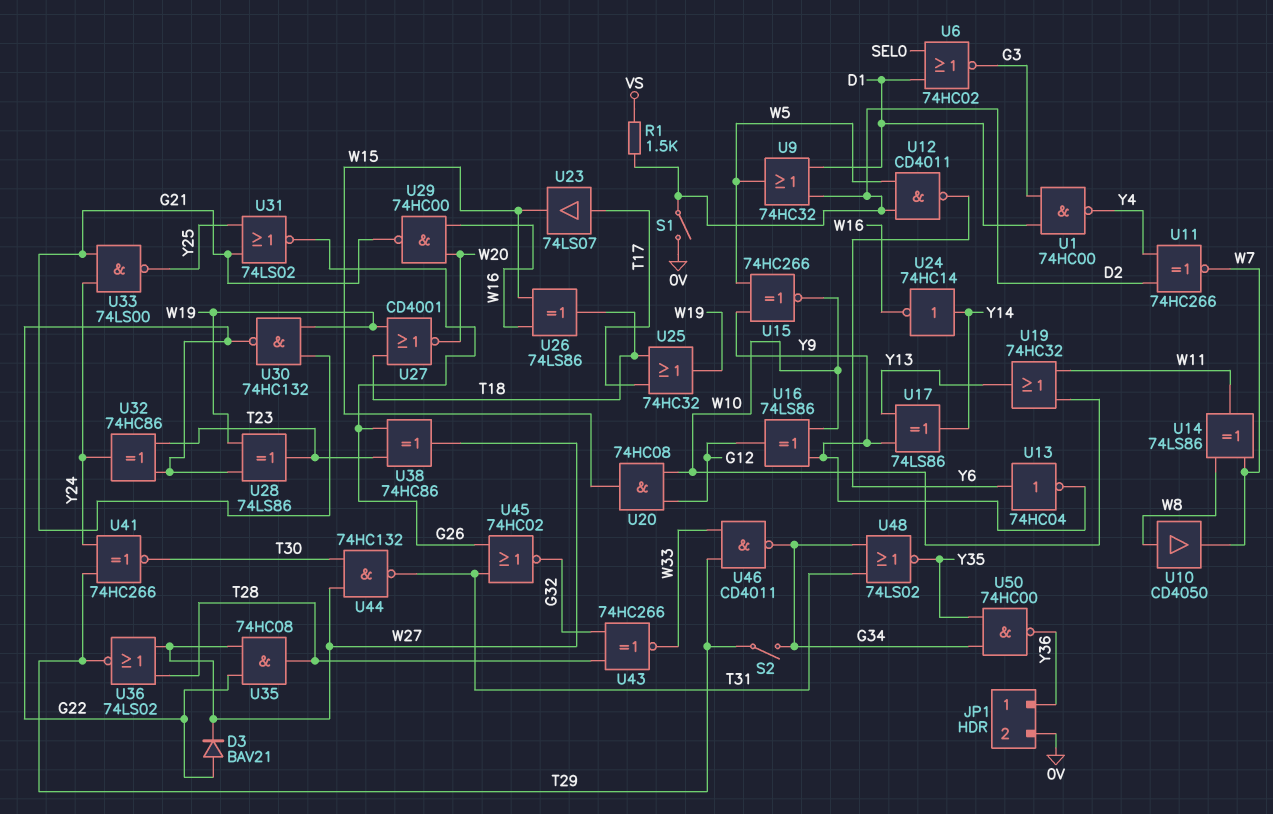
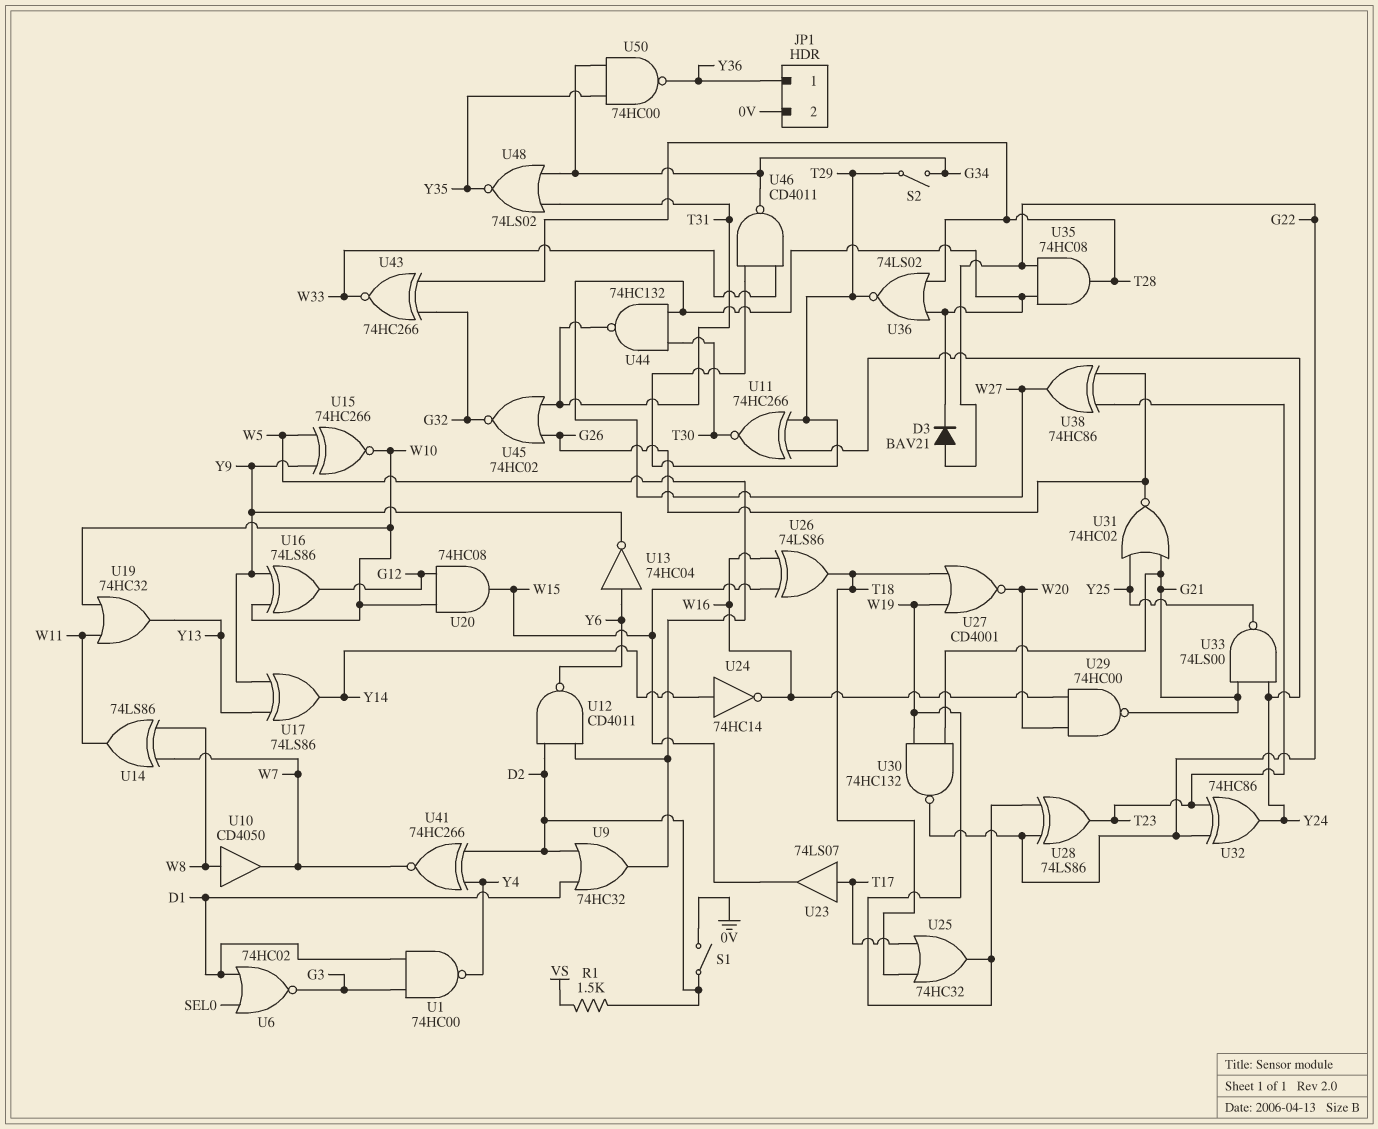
U11: XNOR 74HC266 (in D2, in Y4, out W7) -> XNOR 74HC266 (in T29, in Y24, out T30)
U31: NOR 74LS02 (in G21, in Y25, out G26) -> NOR 74HC02 (in G21, in Y25, out G26)
U41: XNOR 74HC266 (in T29, in Y24, out T30) -> XNOR 74HC266 (in D2, in Y4, out W7)

